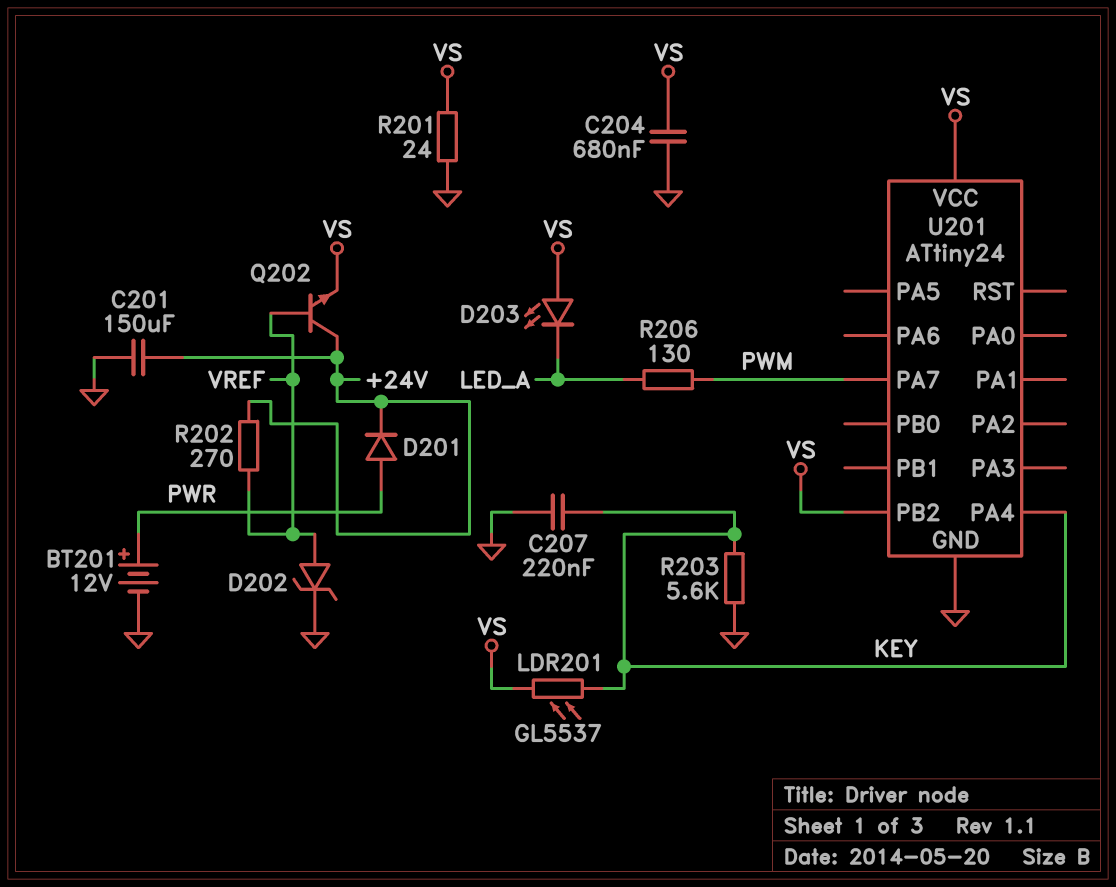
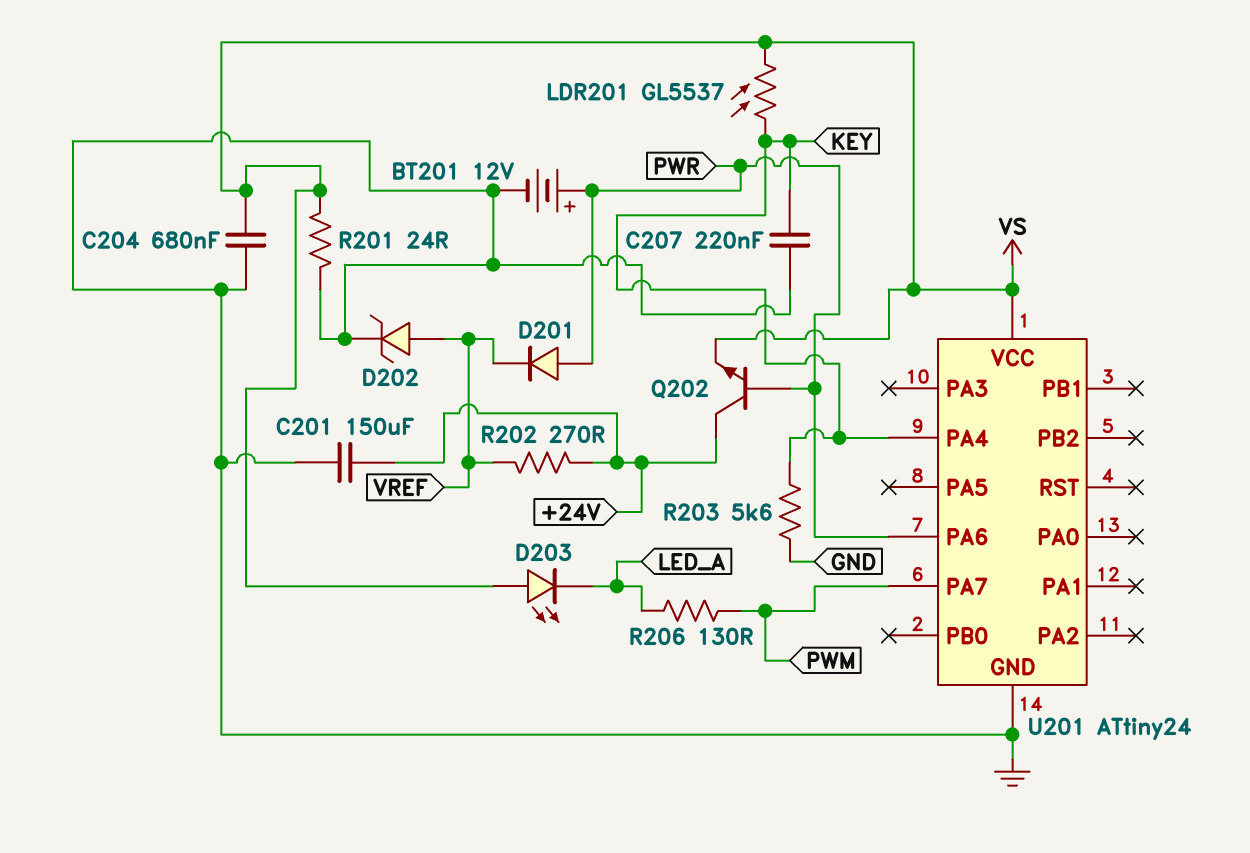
D201: diode (A PWR, K +24V) -> diode (A PWR, K VREF)
Q202: NPN (B VREF, C +24V, E VS) -> NPN (B PWR, C +24V, E VS)
U201 pin PA6: none -> PWR
U201 pin PB2: VS -> none

